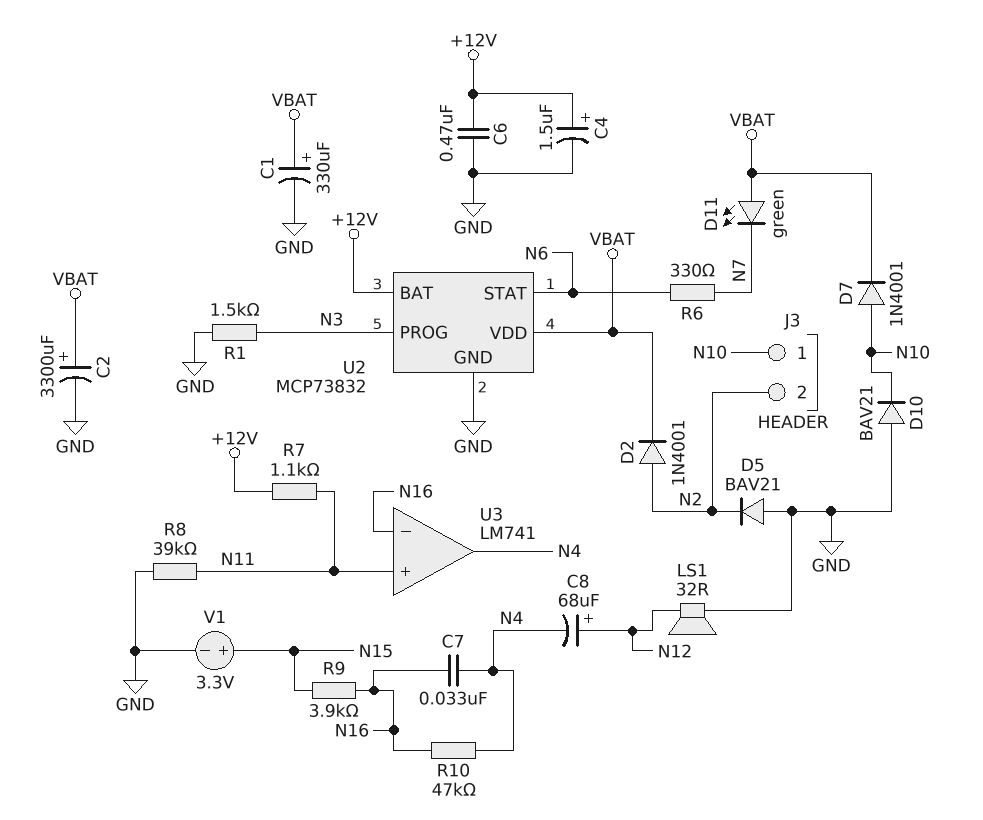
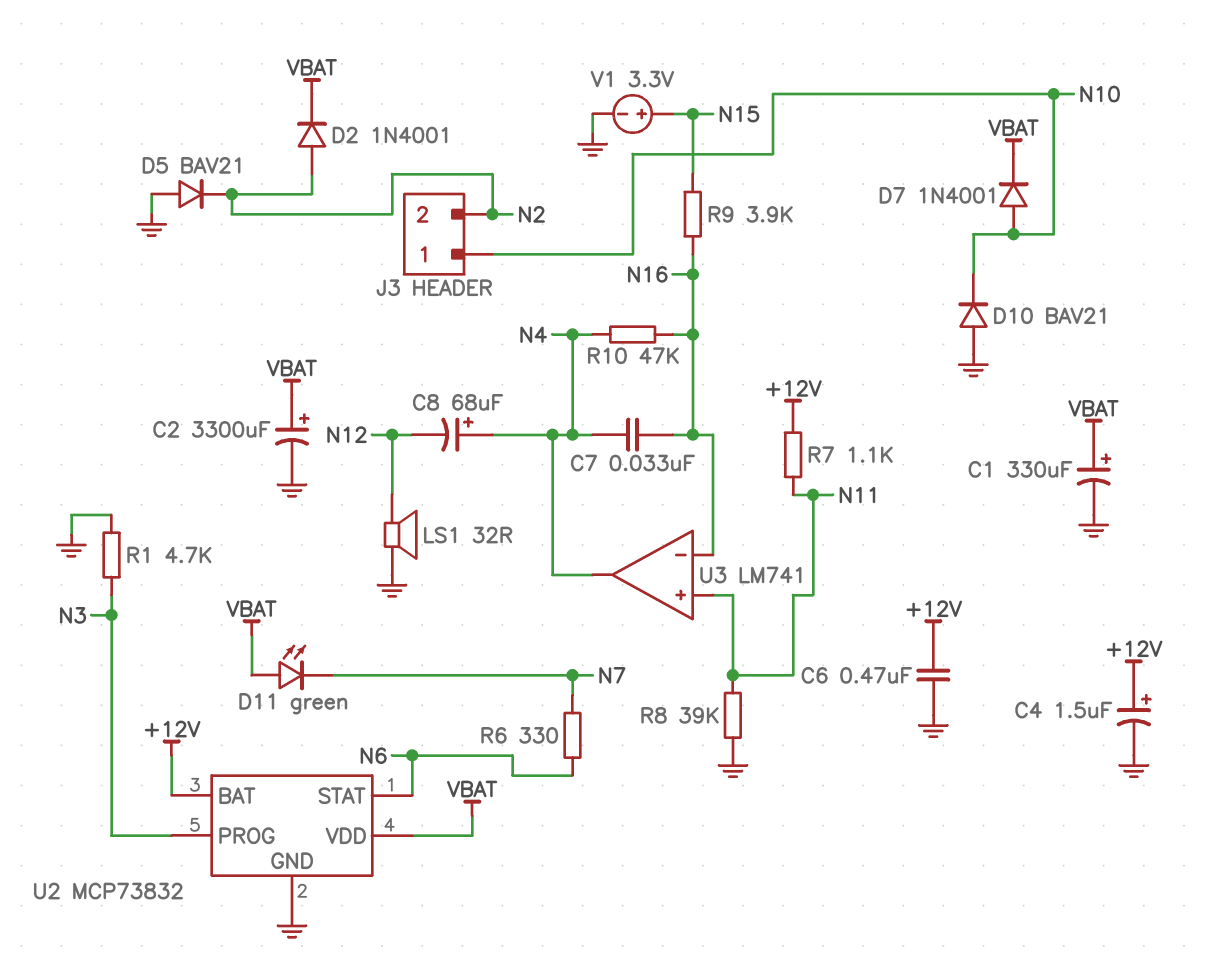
C8: 68uF (plus N12, minus N4) -> 68uF (plus N4, minus N12)
R1: 1.5k (GND, N3) -> 4.7k (GND, N3)

